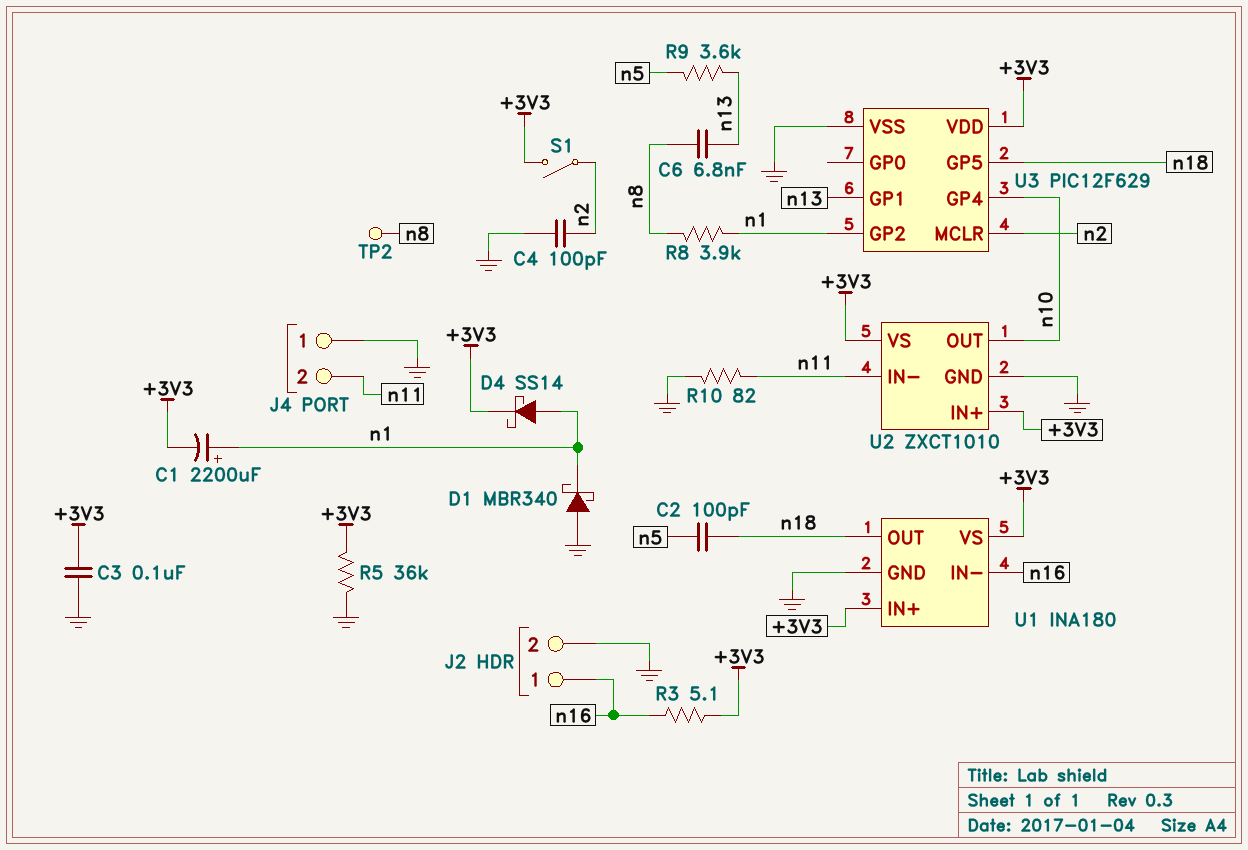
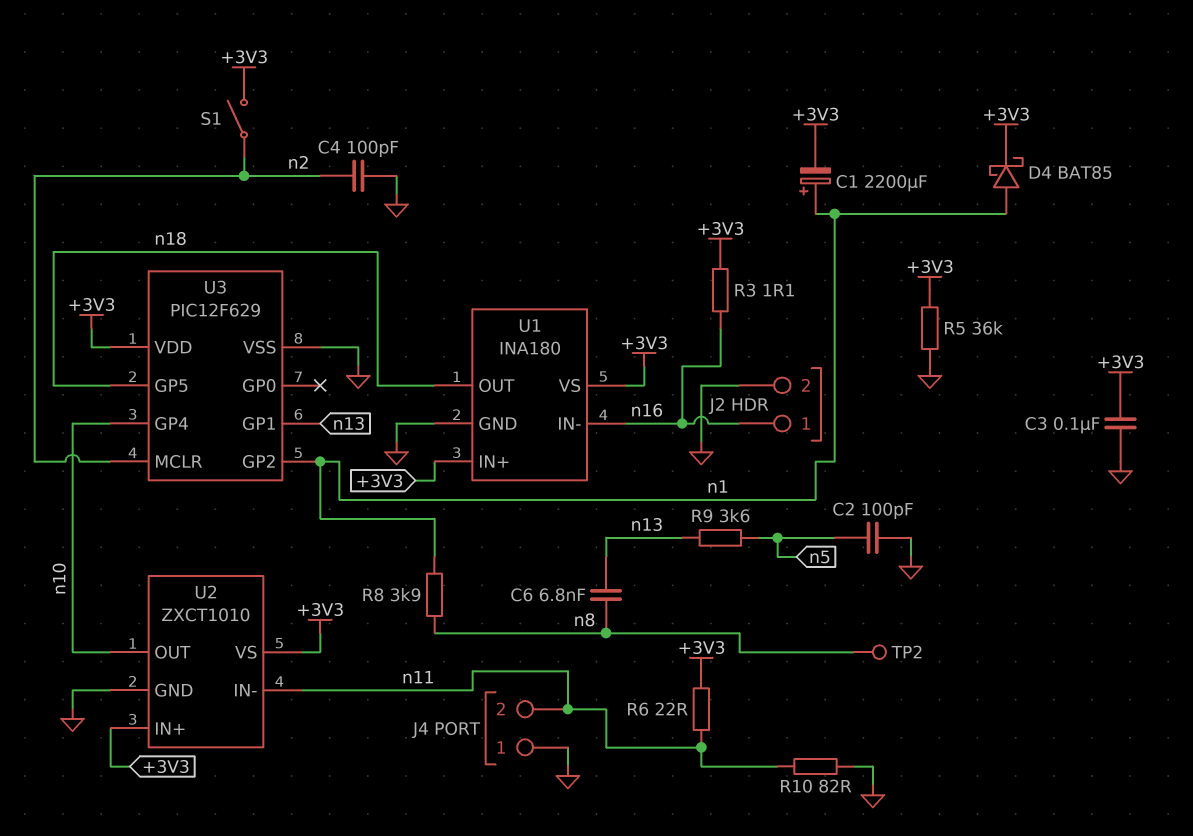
C2: 100pF (n5, n18) -> 100pF (GND, n5)
D1: schottky MBR340 (A GND, K n1) -> none
D4: schottky SS14 (A n1, K +3V3) -> schottky BAT85 (A n1, K +3V3)
R3: 5.1 (+3V3, n16) -> 1.1 (+3V3, n16)
R6: none -> 22 (+3V3, n11)

